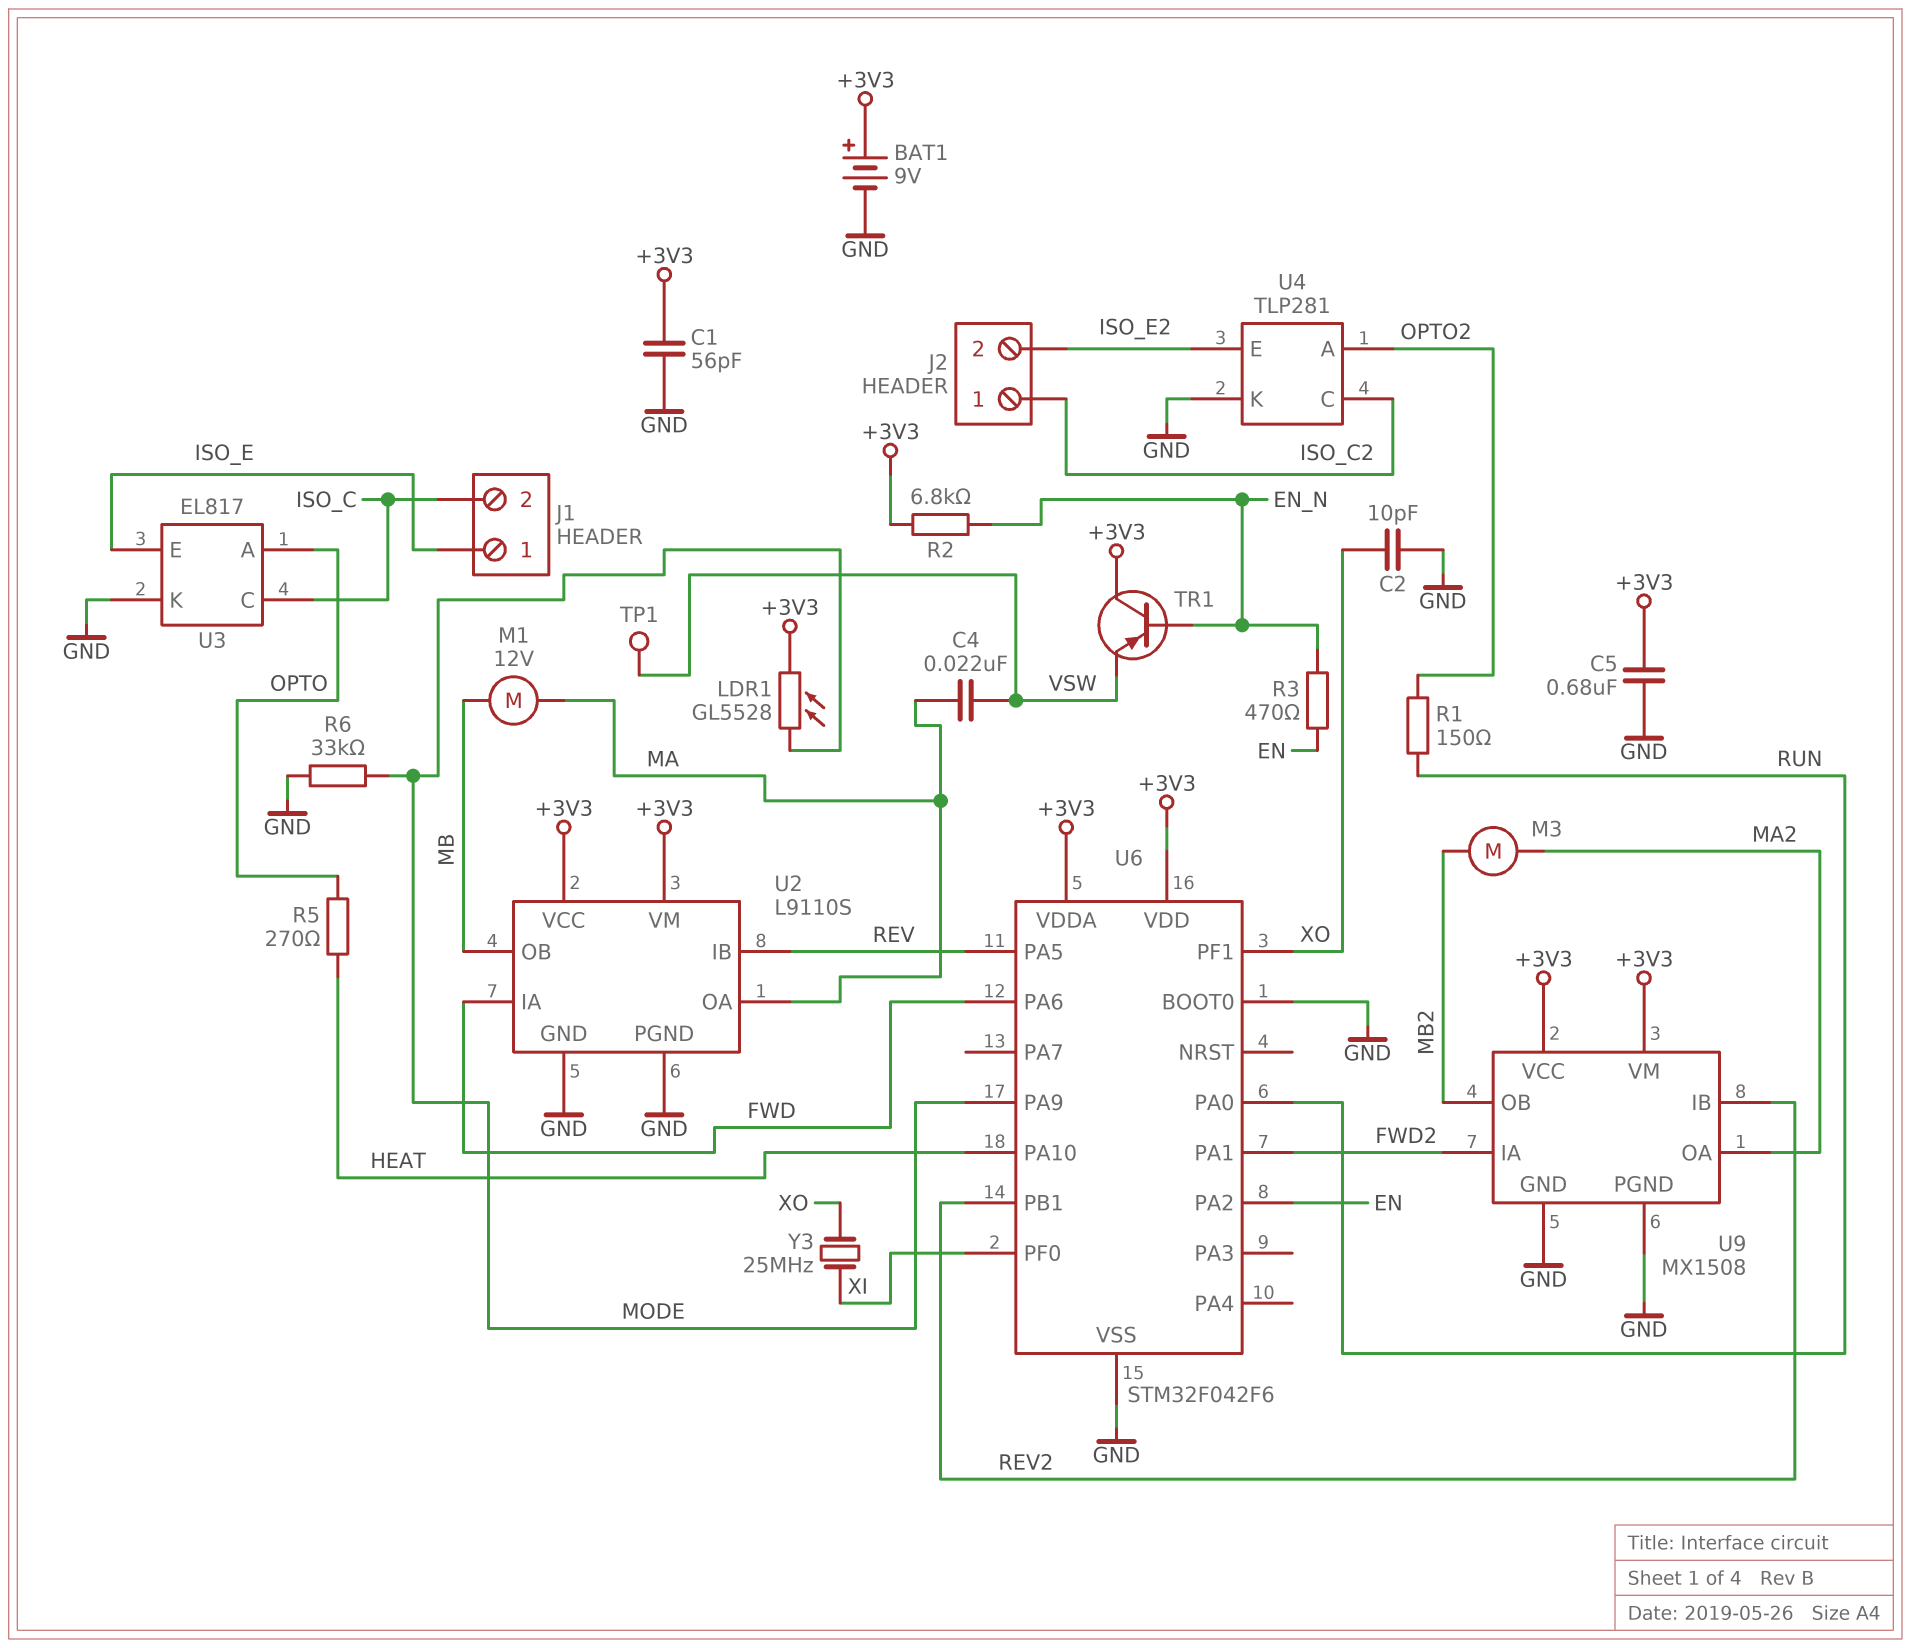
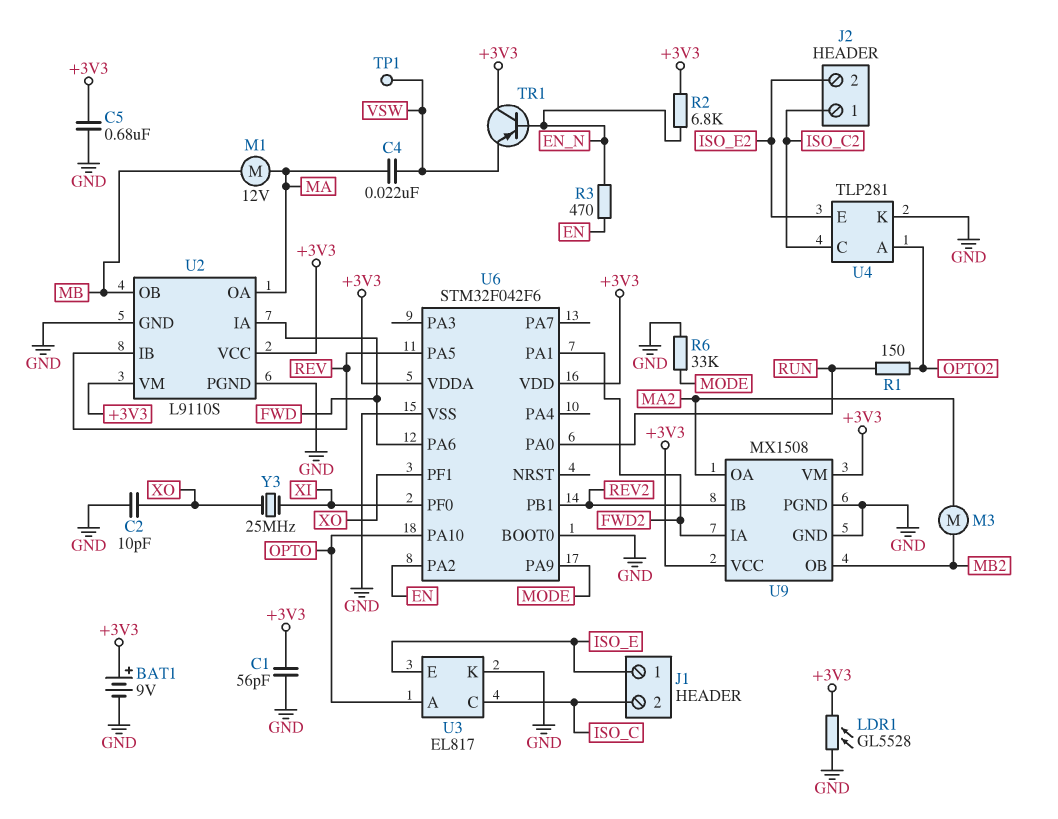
LDR1: GL5528 (+3V3, MODE) -> GL5528 (+3V3, GND)
R5: 270 (HEAT, OPTO) -> none
U6 pin PA10: HEAT -> OPTO

